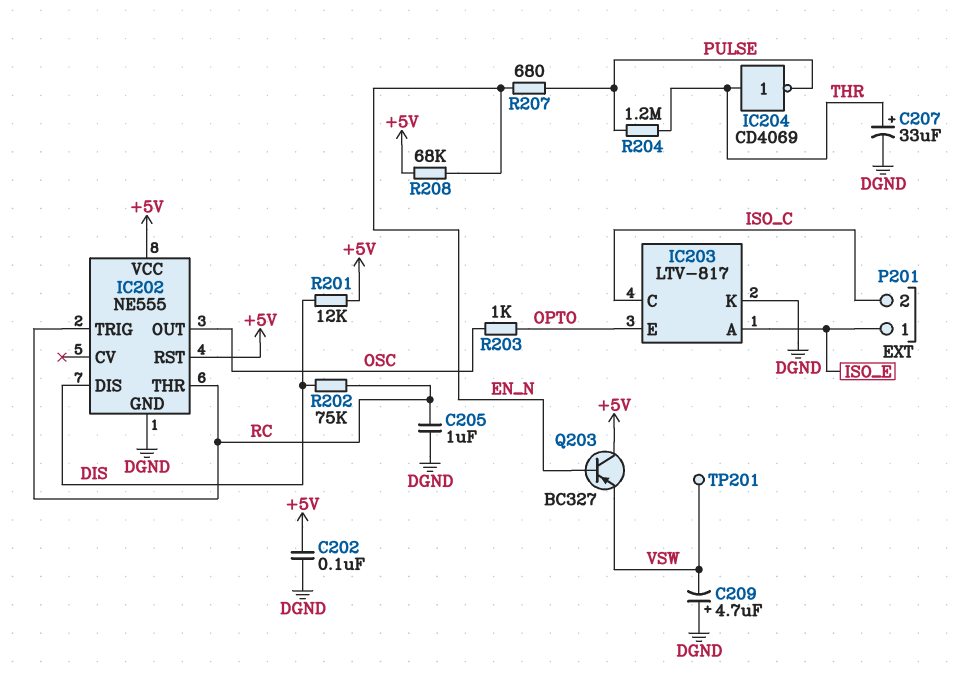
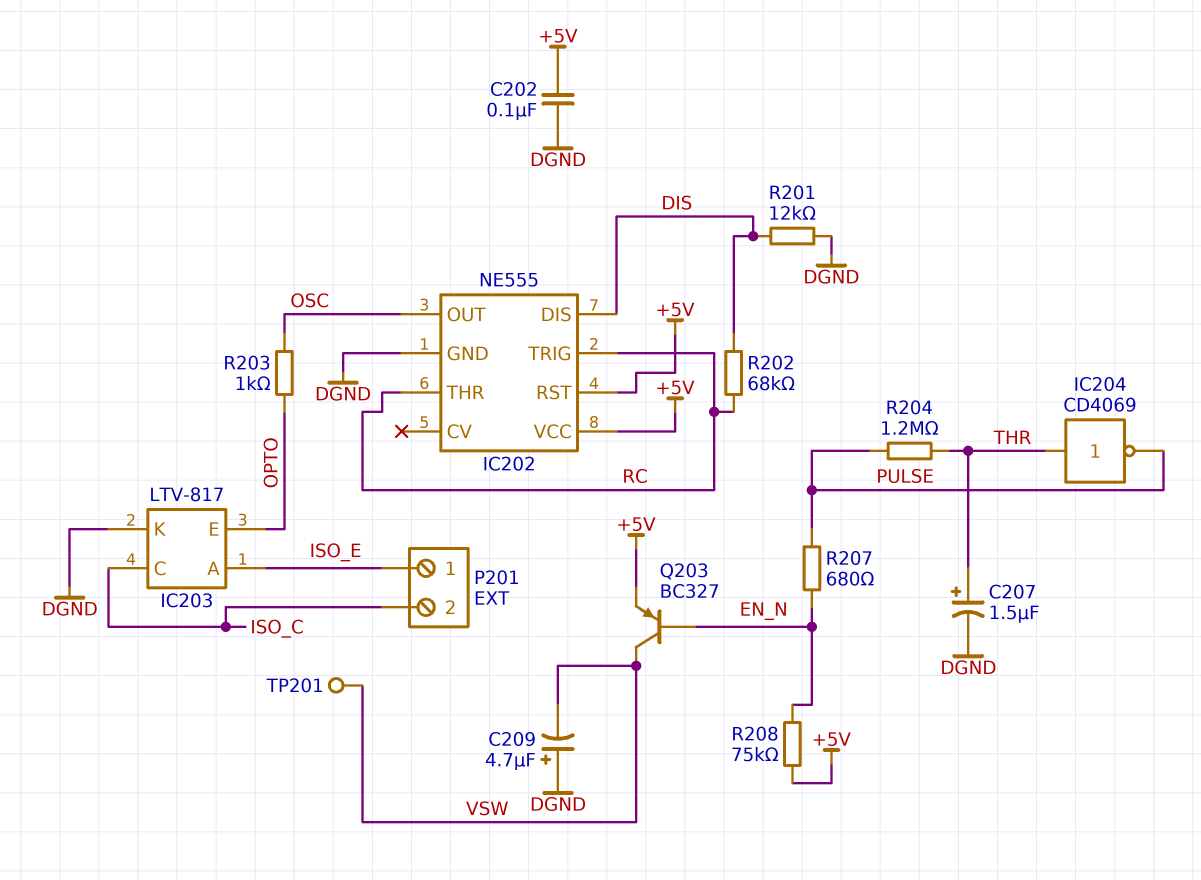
C205: 1uF (DGND, RC) -> none
C207: 33uF (plus THR, minus DGND) -> 1.5uF (plus THR, minus DGND)
Q203: PNP BC327 (B EN_N, C +5V, E VSW) -> PNP BC327 (B EN_N, C VSW, E +5V)
R201: 12k (+5V, DIS) -> 12k (DGND, DIS)
R202: 75k (DIS, RC) -> 68k (DIS, RC)
R208: 68k (+5V, EN_N) -> 75k (+5V, EN_N)

